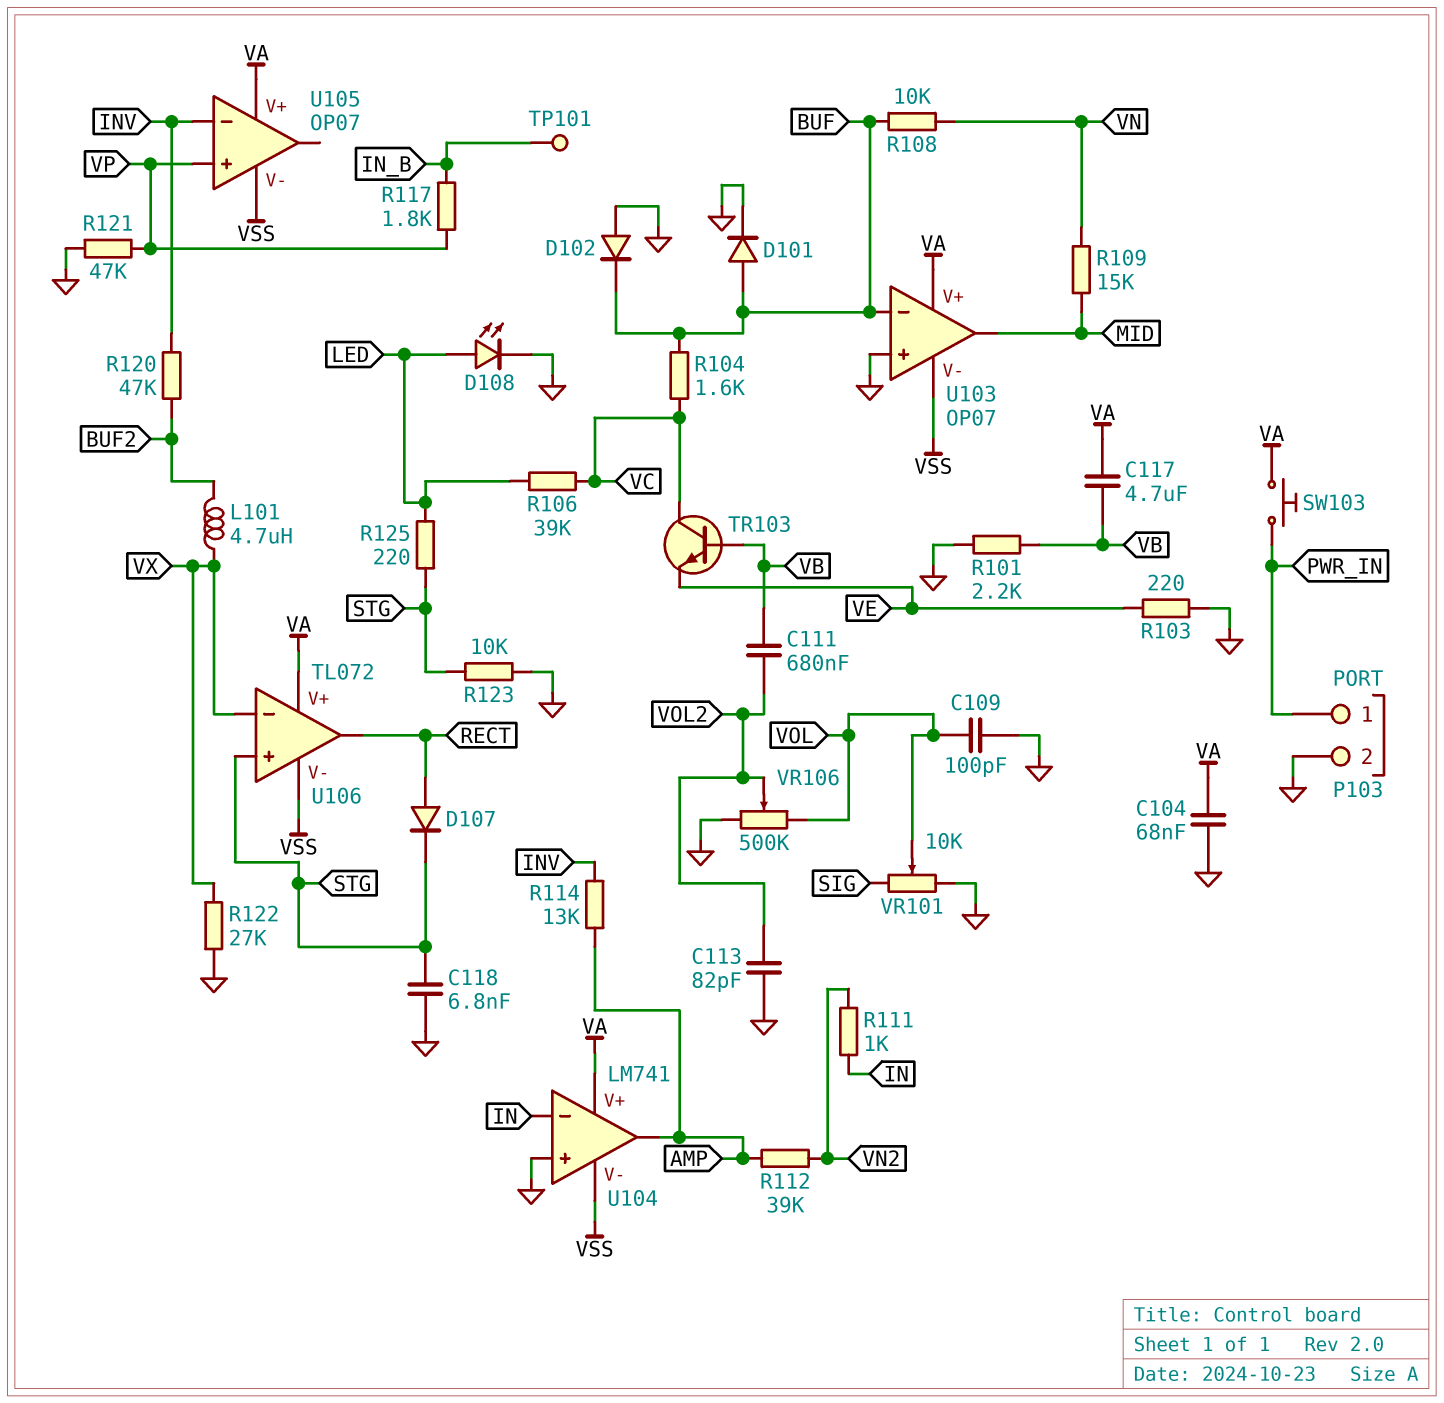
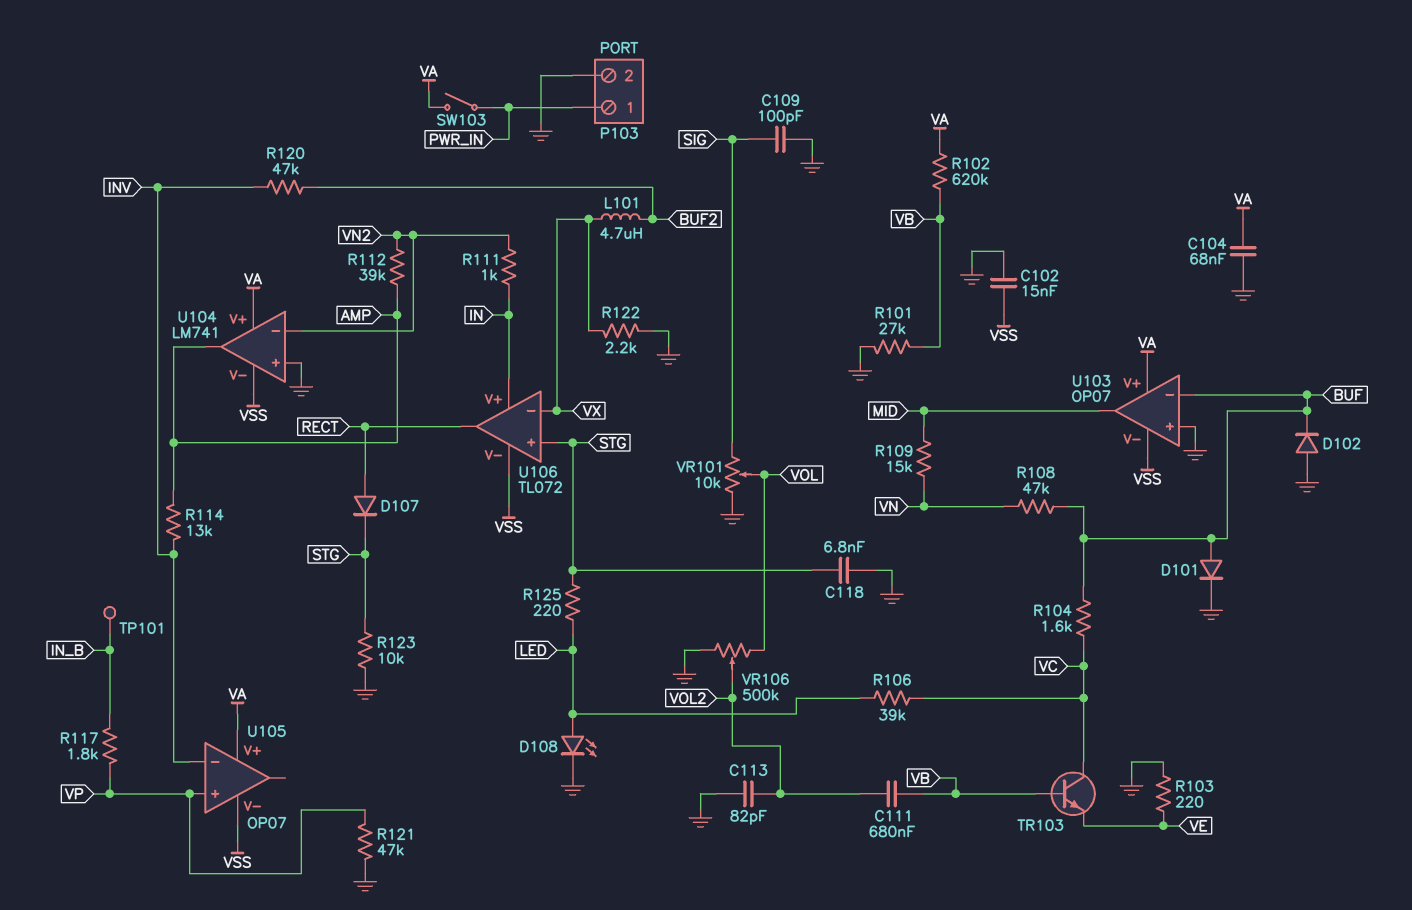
C102: none -> 15nF (GND, VSS)
C109: 100pF (GND, VOL) -> 100pF (GND, SIG)
C117: 4.7uF (VA, VB) -> none
R101: 2.2k (GND, VB) -> 27k (GND, VB)
R102: none -> 620k (VA, VB)
R108: 10k (BUF, VN) -> 47k (BUF, VN)
R122: 27k (GND, VX) -> 2.2k (GND, VX)
SW103: button (PWR_IN, VA) -> switch (PWR_IN, VA)
U104 pin in-: IN -> VN2
U106 pin V+: VA -> IN

